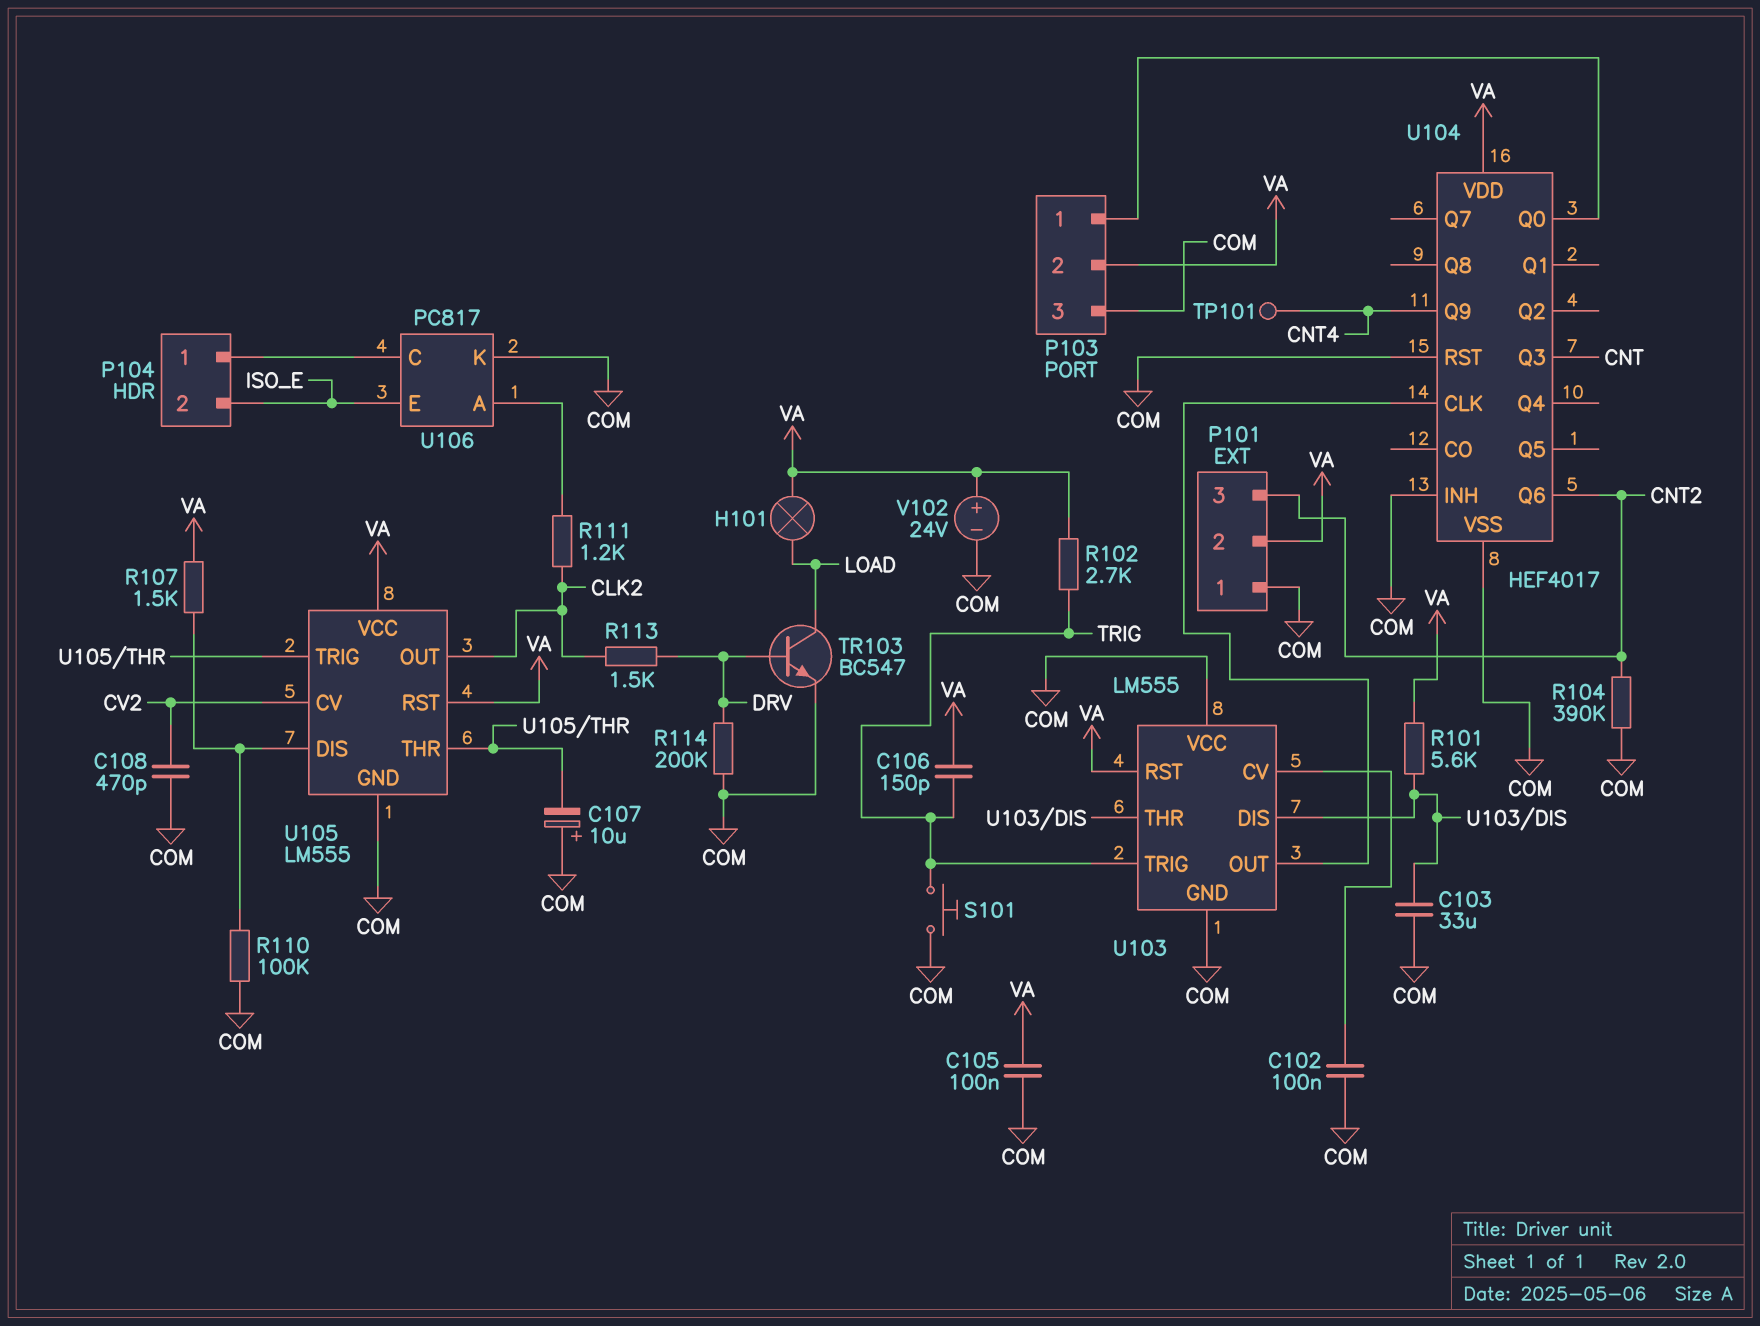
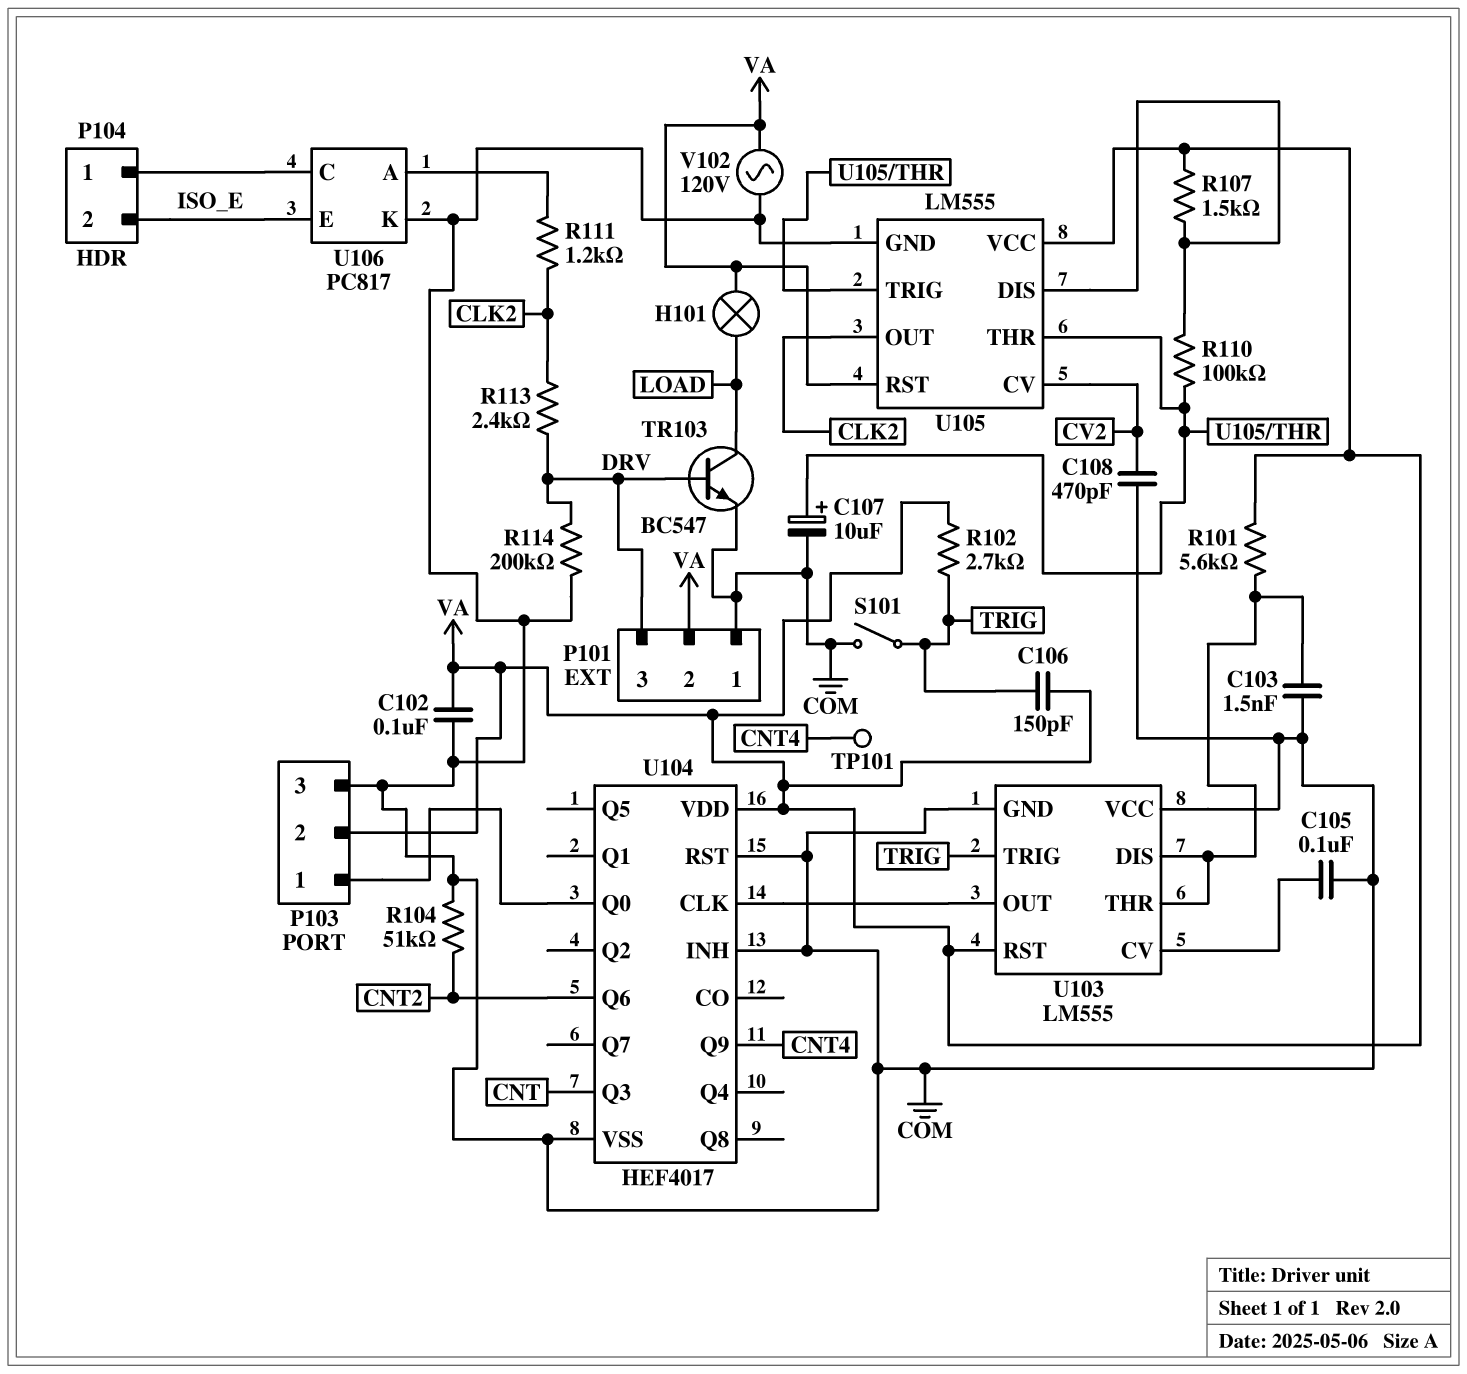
C102: 100nF (COM, U103/CV) -> 100nF (COM, VA)
C103: 33uF (COM, U103/DIS) -> 1.5nF (COM, U103/DIS)
C105: 100nF (COM, VA) -> 100nF (COM, U103/CV)
C107: 10uF (plus COM, minus U105/THR) -> 10uF (plus U105/THR, minus COM)
P101 pin 3: CNT2 -> DRV
R104: 390k (CNT2, COM) -> 51k (CNT2, COM)
R110: 100k (COM, U105/DIS) -> 100k (U105/DIS, U105/THR)
R113: 1.5k (CLK2, DRV) -> 2.4k (CLK2, DRV)
S101: button (COM, TRIG) -> switch (COM, TRIG)
V102: 24V (plus VA, minus COM) -> AC 120V (COM, VA)

